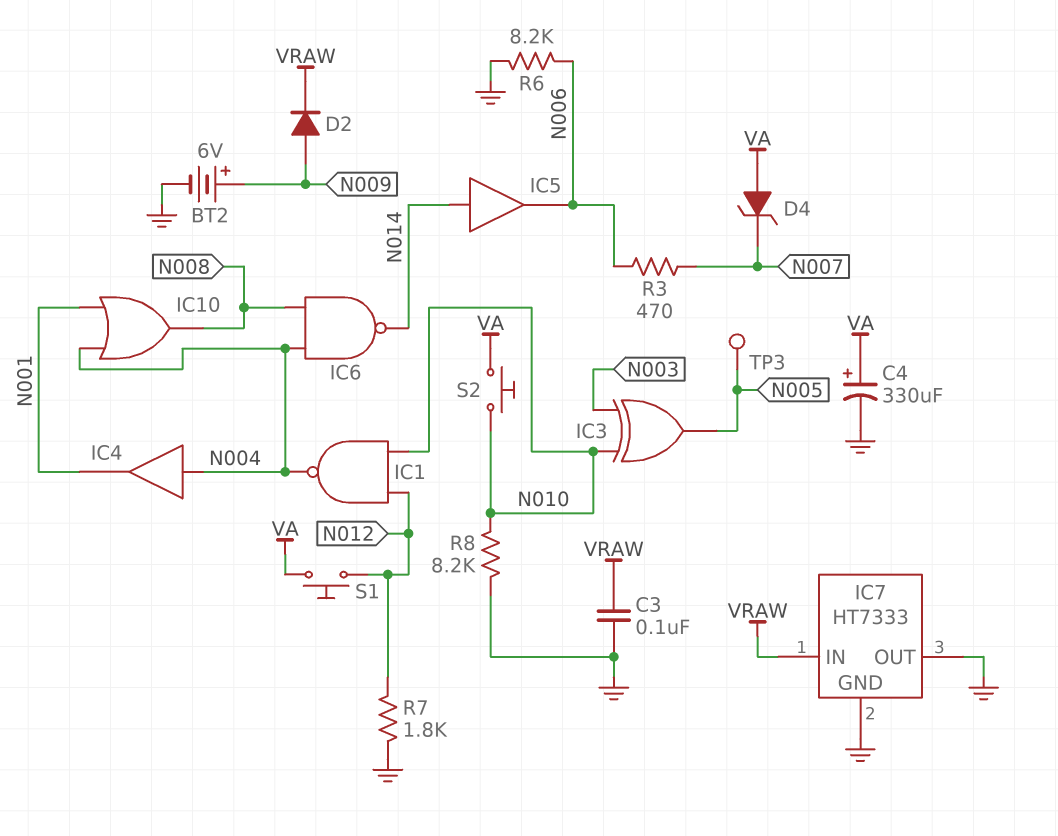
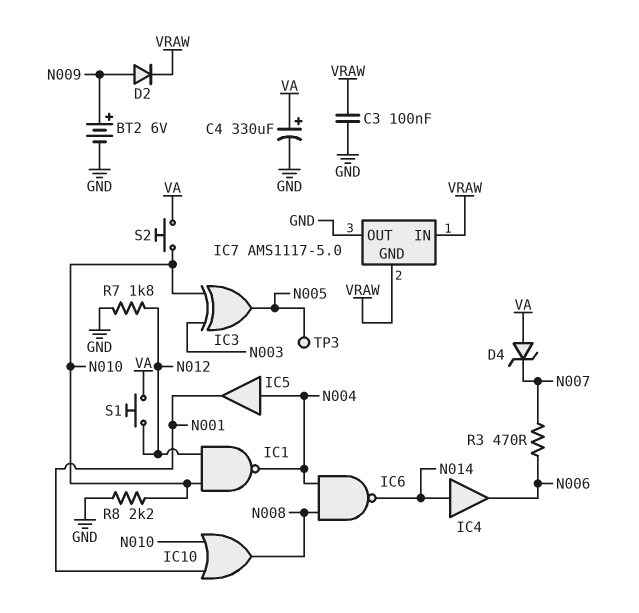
IC4: buffer (in N004, out N001) -> buffer (in N014, out N006)
IC5: buffer (in N014, out N006) -> buffer (in N004, out N001)
IC7: HT7333 -> AMS1117-5.0
IC7 pin GND: GND -> VRAW
IC10: OR (in N001, in N004, out N008) -> OR (in N001, in N010, out N008)
R6: 8.2k (GND, N006) -> none
R8: 8.2k (GND, N010) -> 2.2k (GND, N010)

